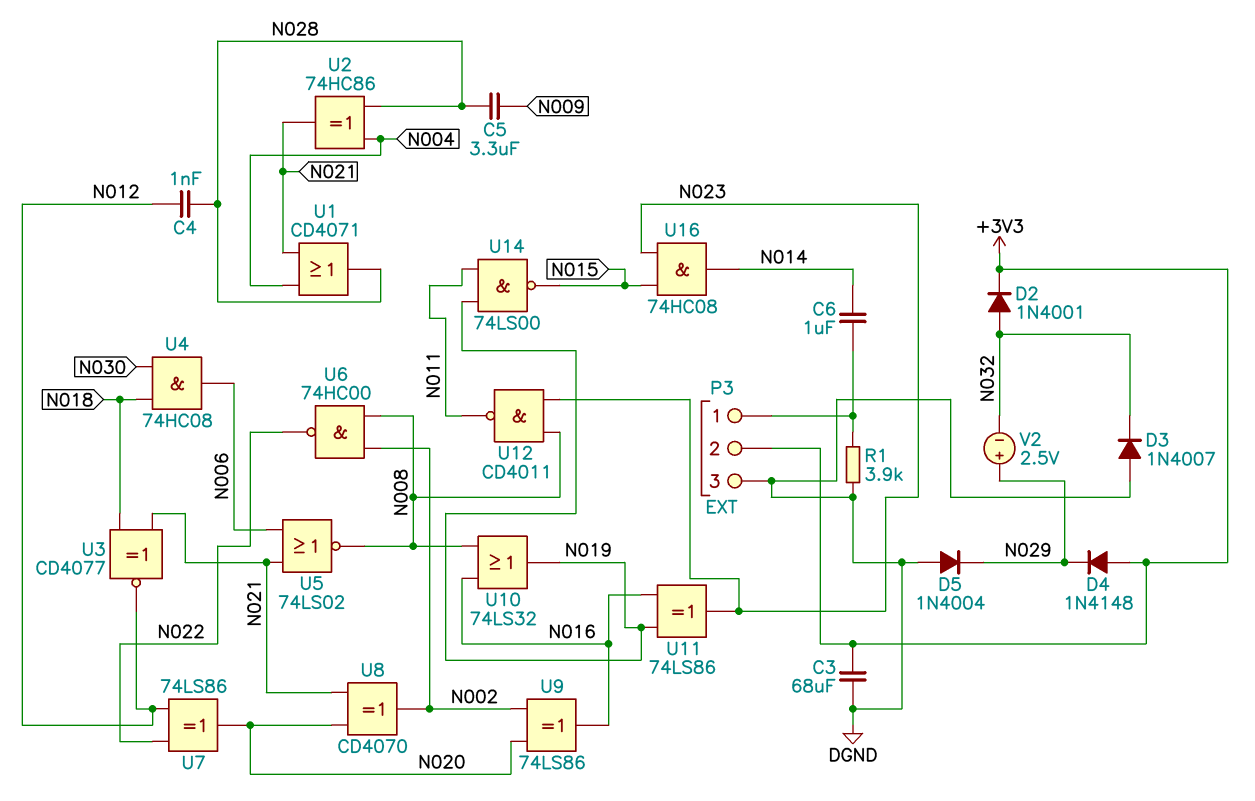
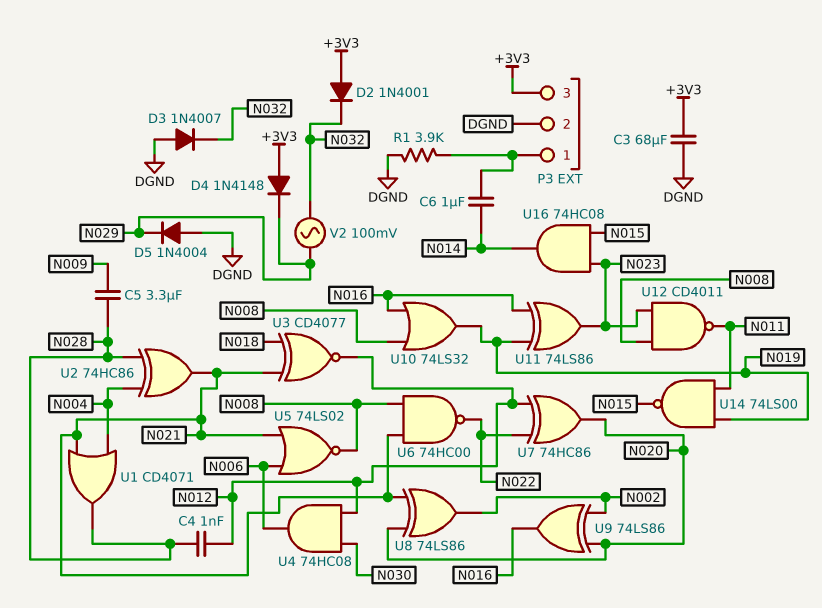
D2: diode 1N4001 (A N032, K +3V3) -> diode 1N4001 (A +3V3, K N032)
P3 pin 2: +3V3 -> DGND
P3 pin 3: DGND -> +3V3
U4: AND 74HC08 (in N018, in N030, out N006) -> AND 74HC08 (in N012, in N030, out N006)
U6: NAND 74HC00 (in N002, in N008, out N022) -> NAND 74HC00 (in N008, in N021, out N022)
U7: XOR 74LS86 (in N012, in N022, out N020) -> XOR 74HC86 (in N012, in N022, out N020)
U8: XOR CD4070 (in N020, in N021, out N002) -> XOR 74LS86 (in N020, in N021, out N002)
V2: 2.5V (plus N029, minus N032) -> AC 100mV (N029, N032)

